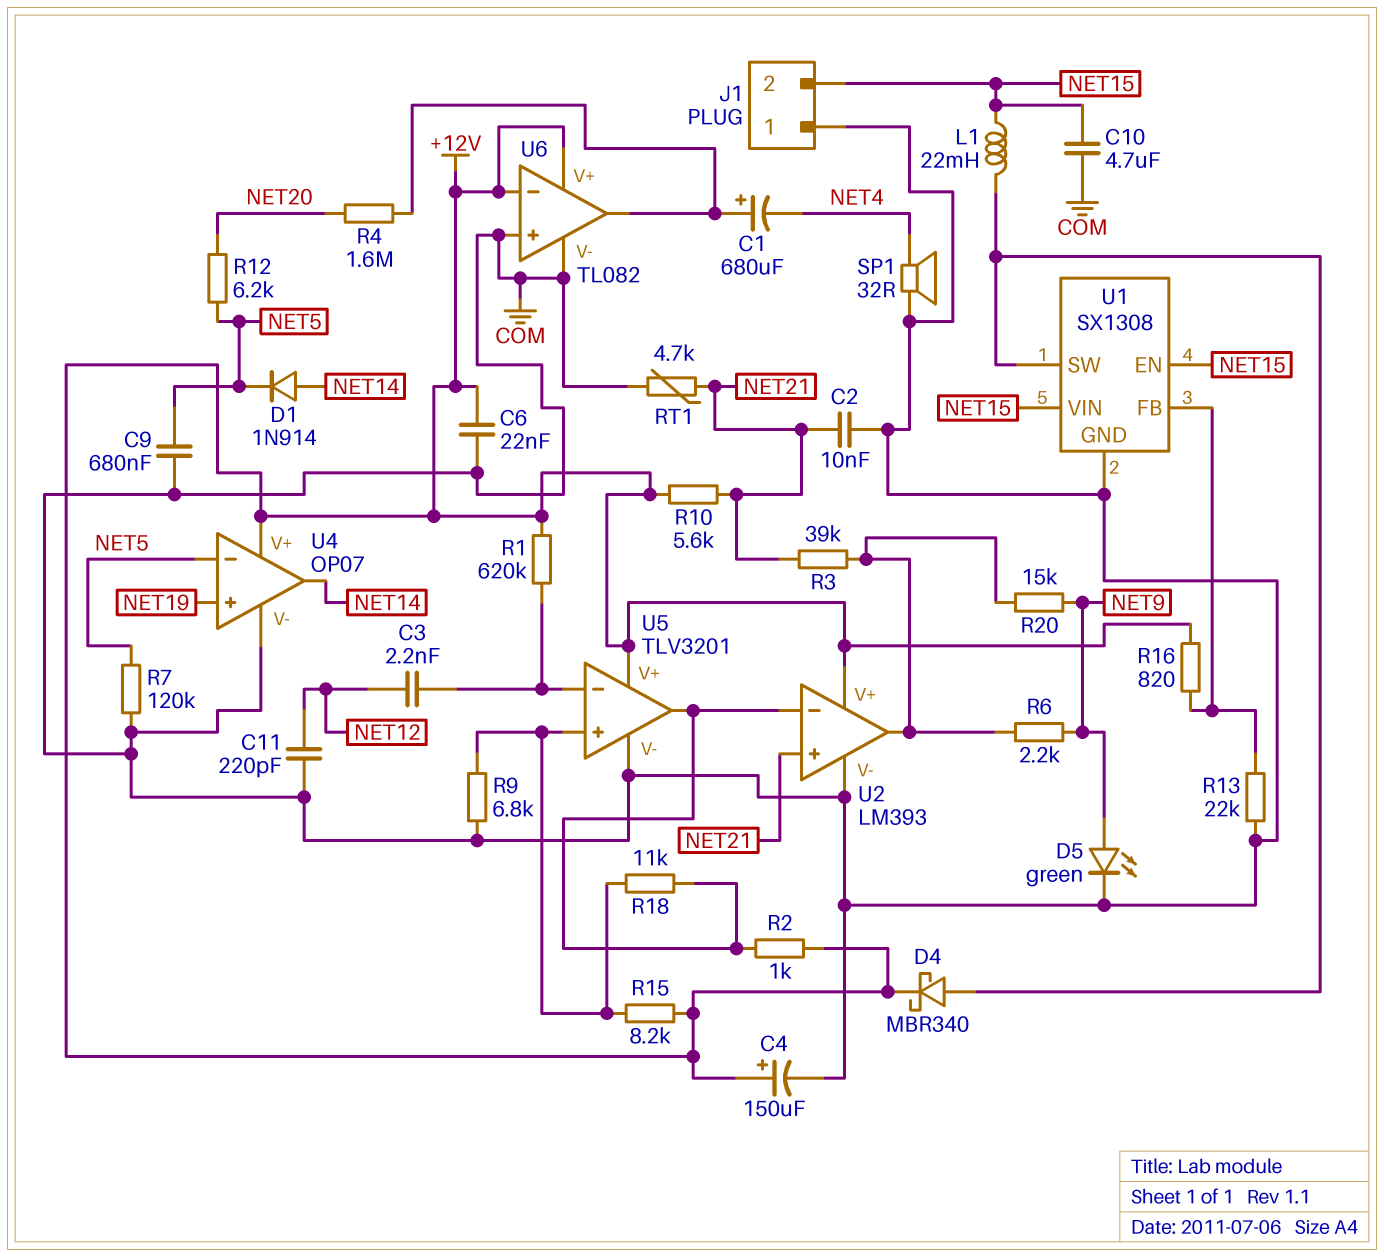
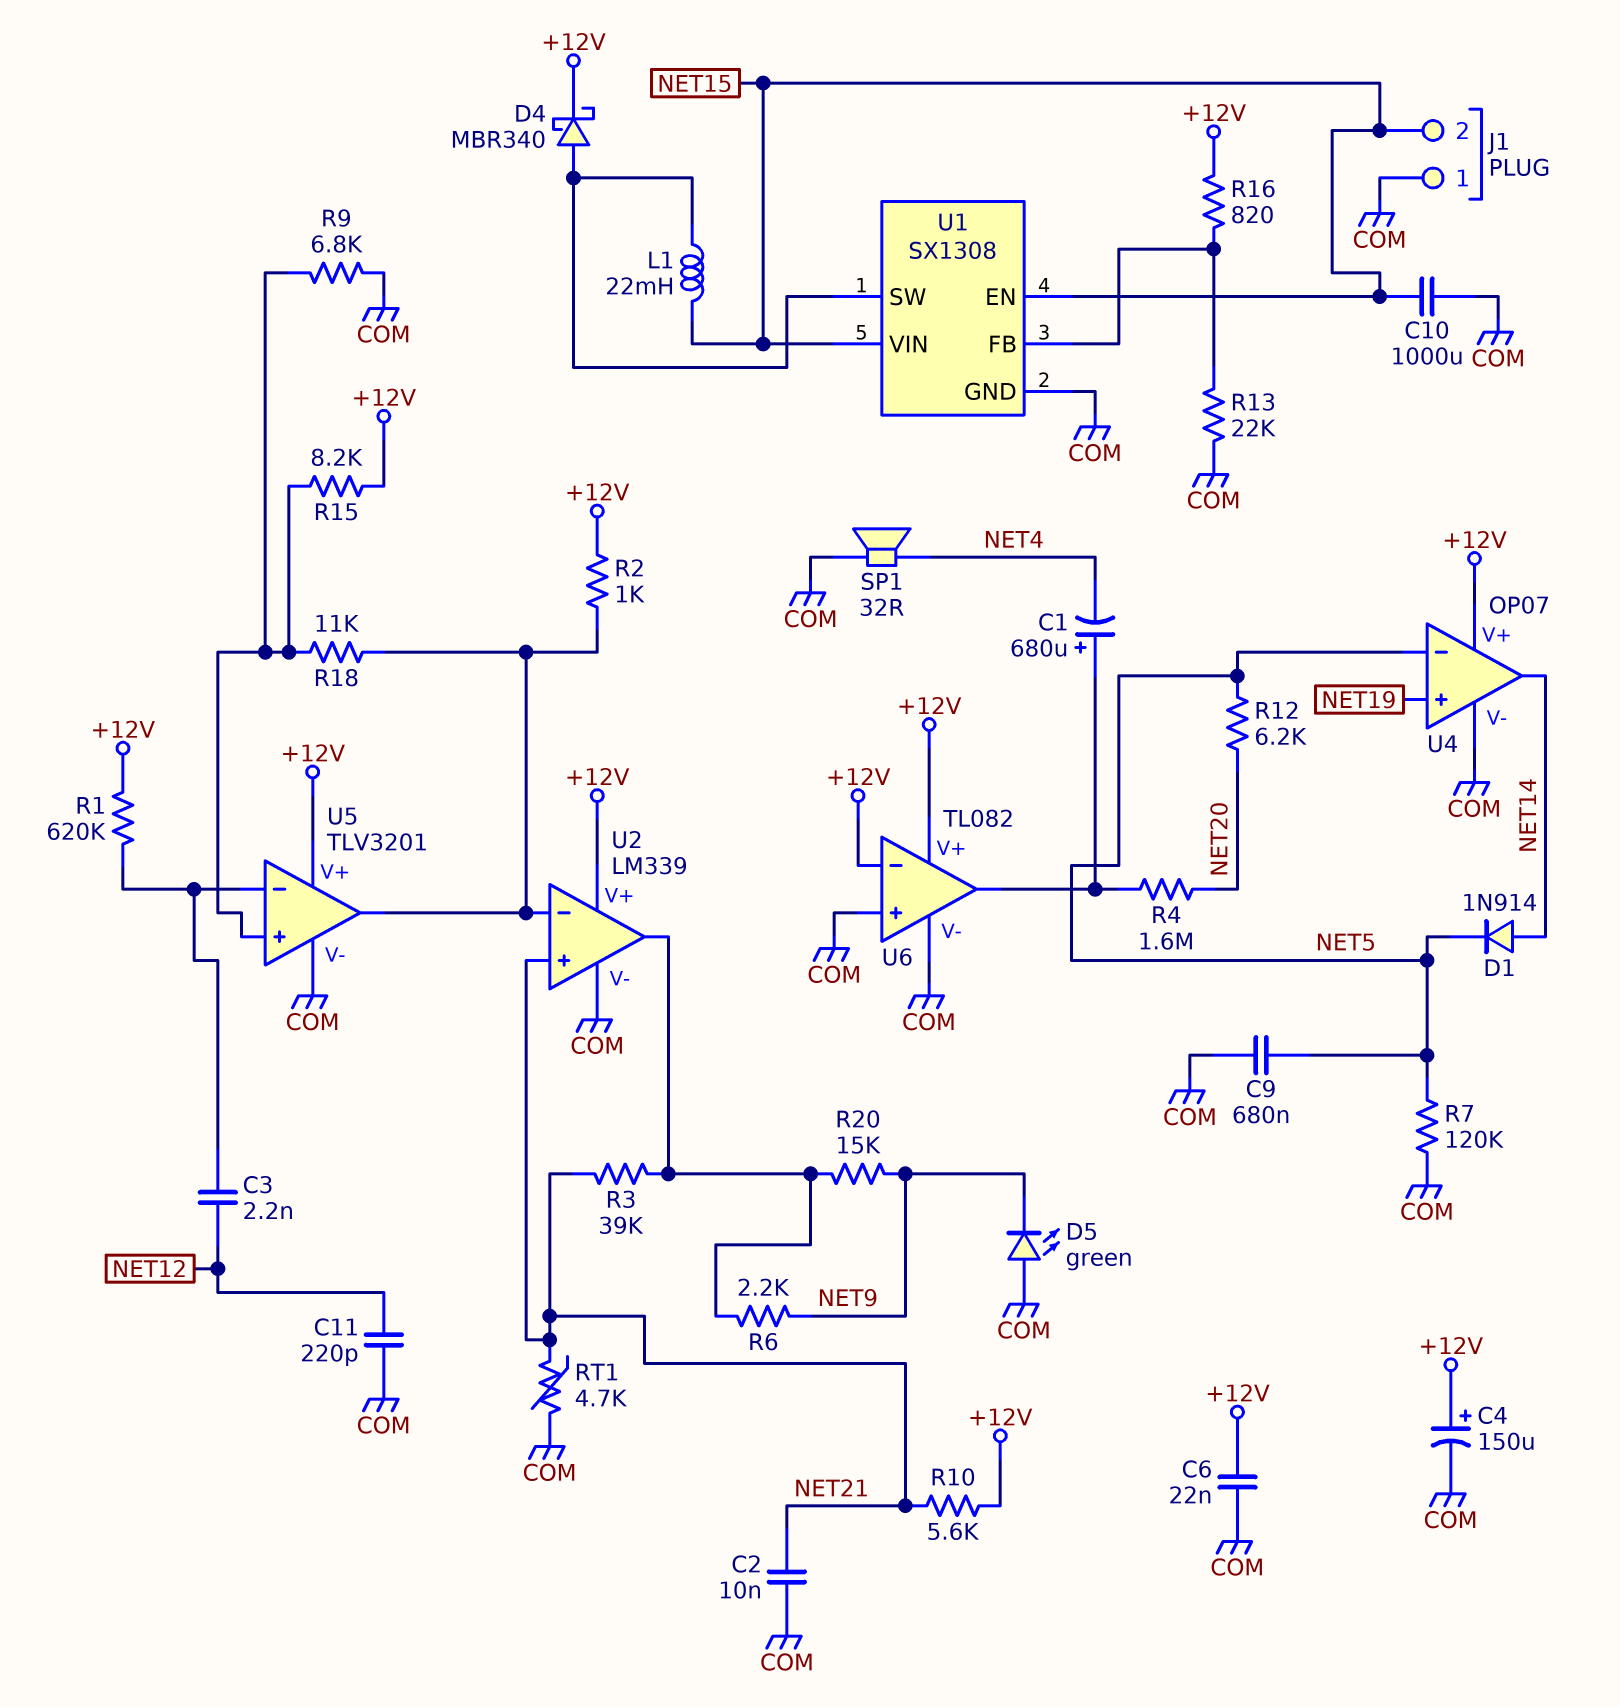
C10: 4.7uF (COM, NET15) -> 1000uF (COM, NET15)
D5: LED green (A NET9, K COM) -> LED green (A COM, K NET9)
U2: LM393 -> LM339

